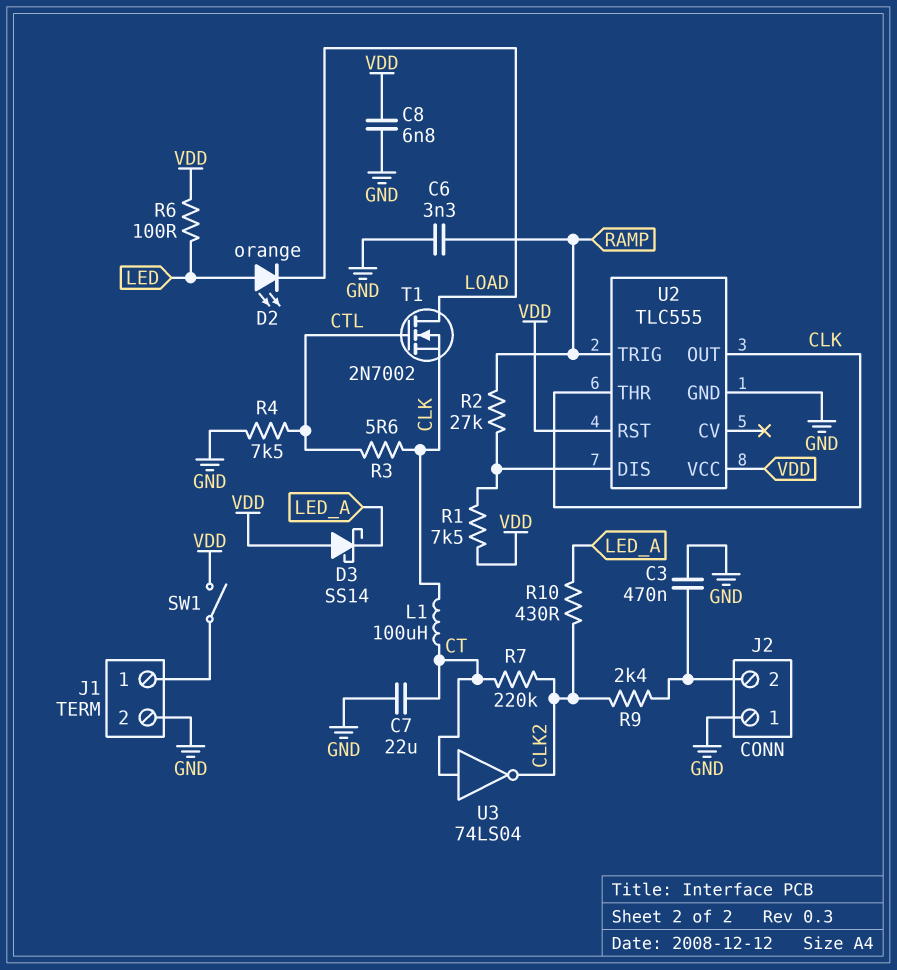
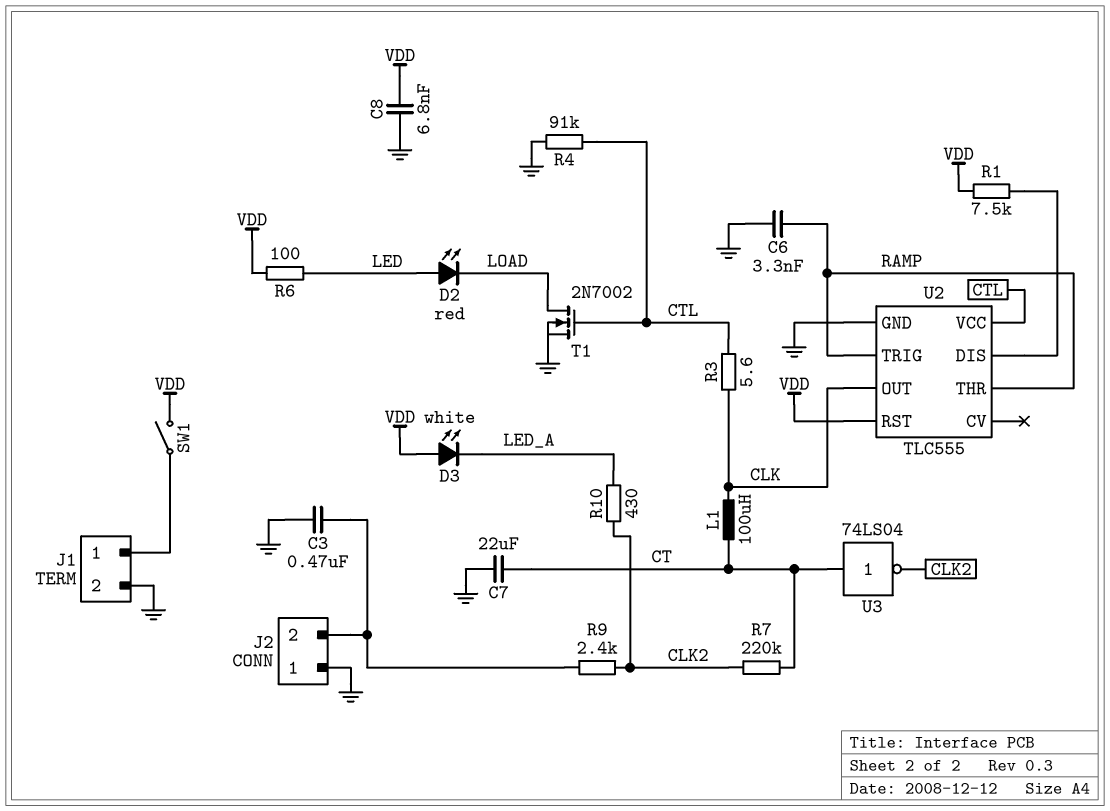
D2: LED orange (A LED, K LOAD) -> LED red (A LED, K LOAD)
D3: schottky SS14 (A VDD, K LED_A) -> LED white (A VDD, K LED_A)
R2: 27k (RAMP, U2/DIS) -> none
R4: 7.5k (CTL, GND) -> 91k (CTL, GND)
T1: NMOS 2N7002 (G CTL, D LOAD, S CLK) -> NMOS 2N7002 (G CTL, D LOAD, S GND)
U2 pin THR: CLK -> RAMP
U2 pin VCC: VDD -> CTL

